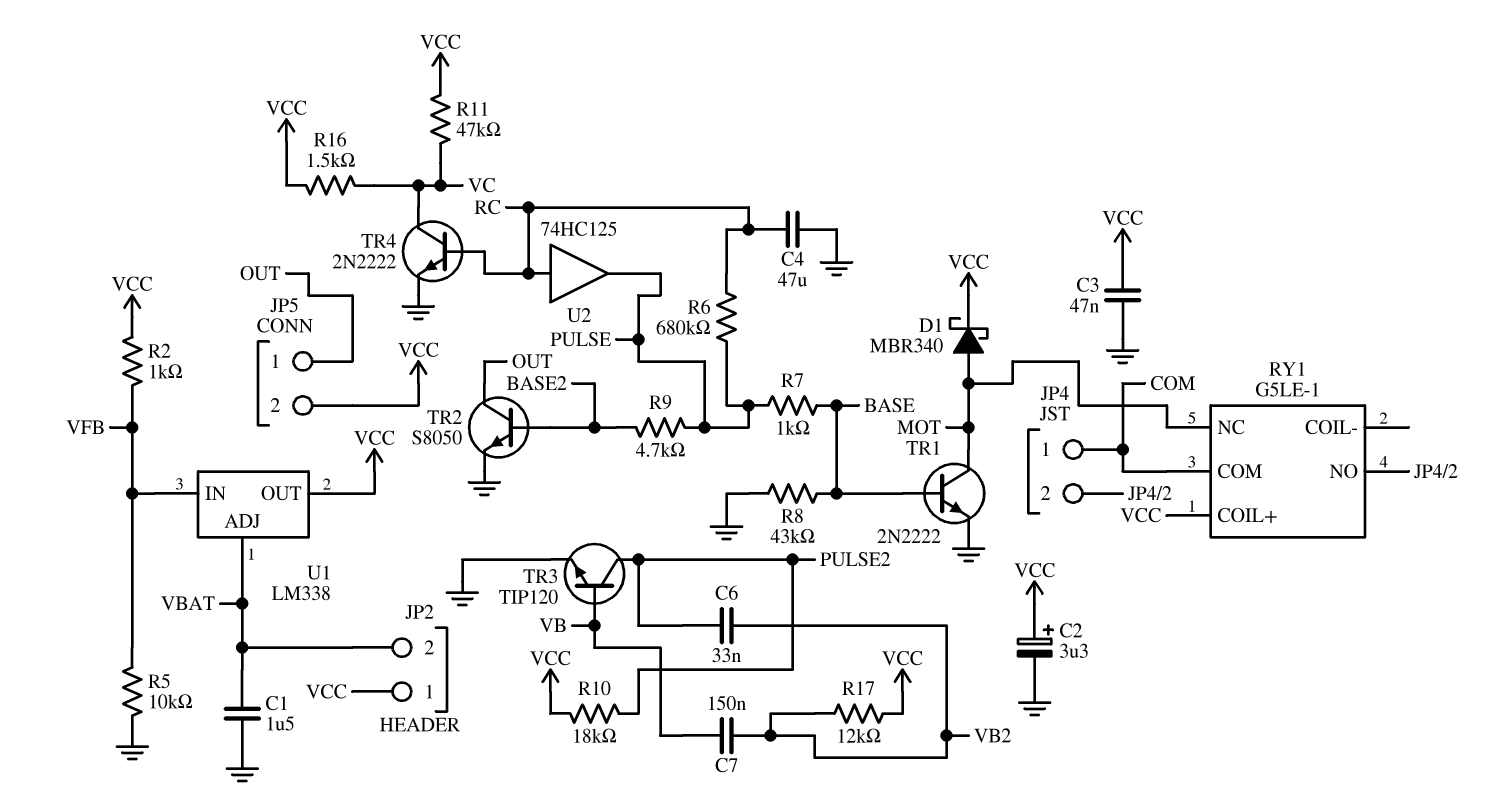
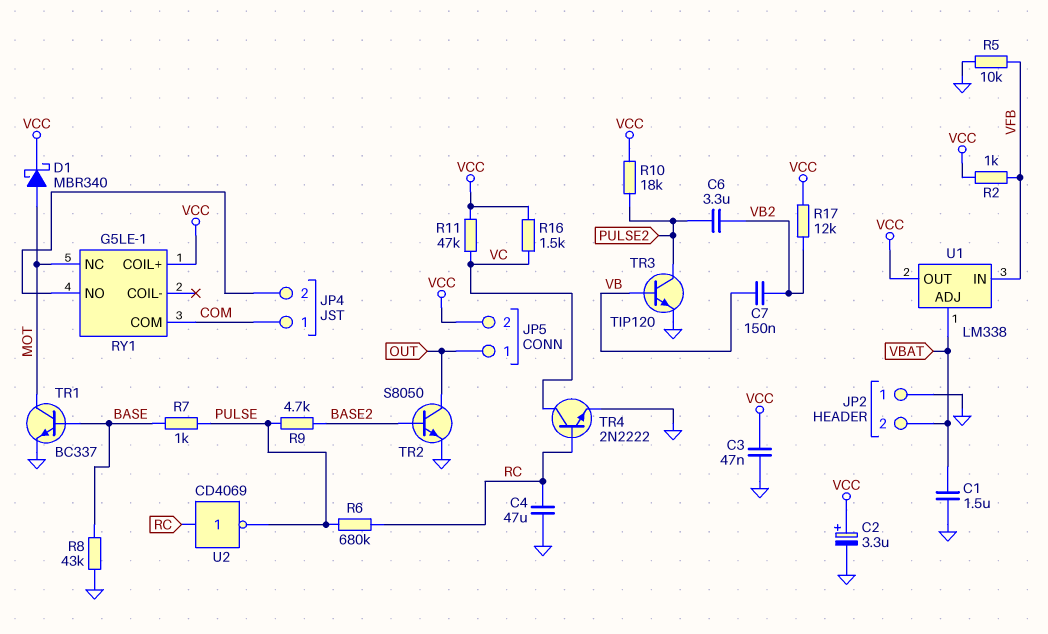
C6: 33nF (PULSE2, VB2) -> 3.3uF (PULSE2, VB2)
JP2 pin 1: VCC -> GND
TR1: NPN 2N2222 (B BASE, C MOT, E GND) -> NPN BC337 (B BASE, C MOT, E GND)
U2: buffer 74HC125 (in RC, out PULSE) -> NOT CD4069 (in RC, out PULSE)

